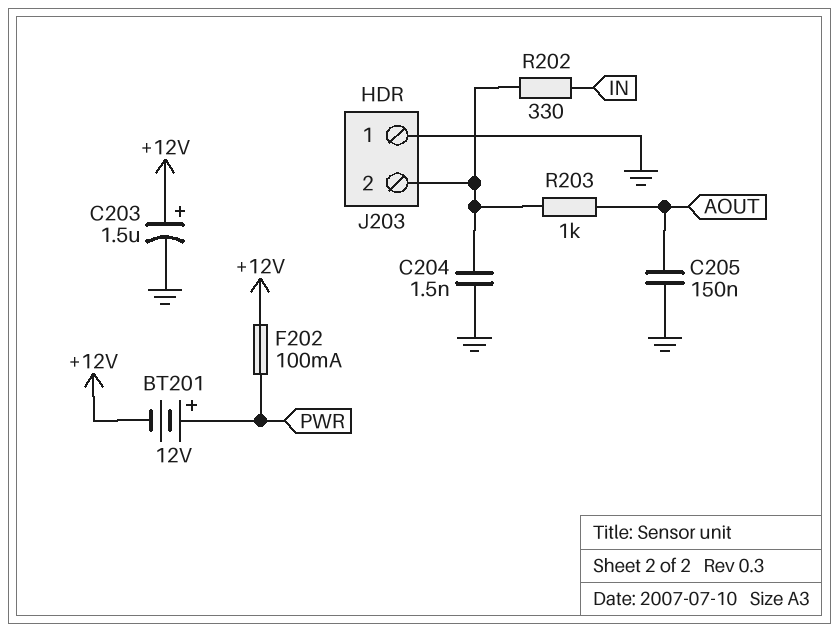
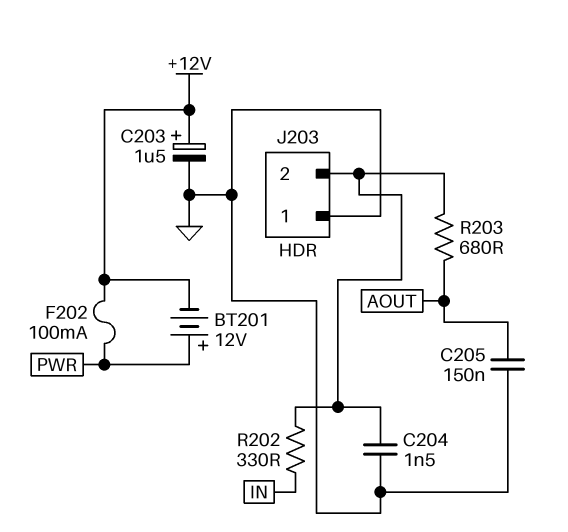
R203: 1k (AOUT, J203/2) -> 680 (AOUT, J203/2)

